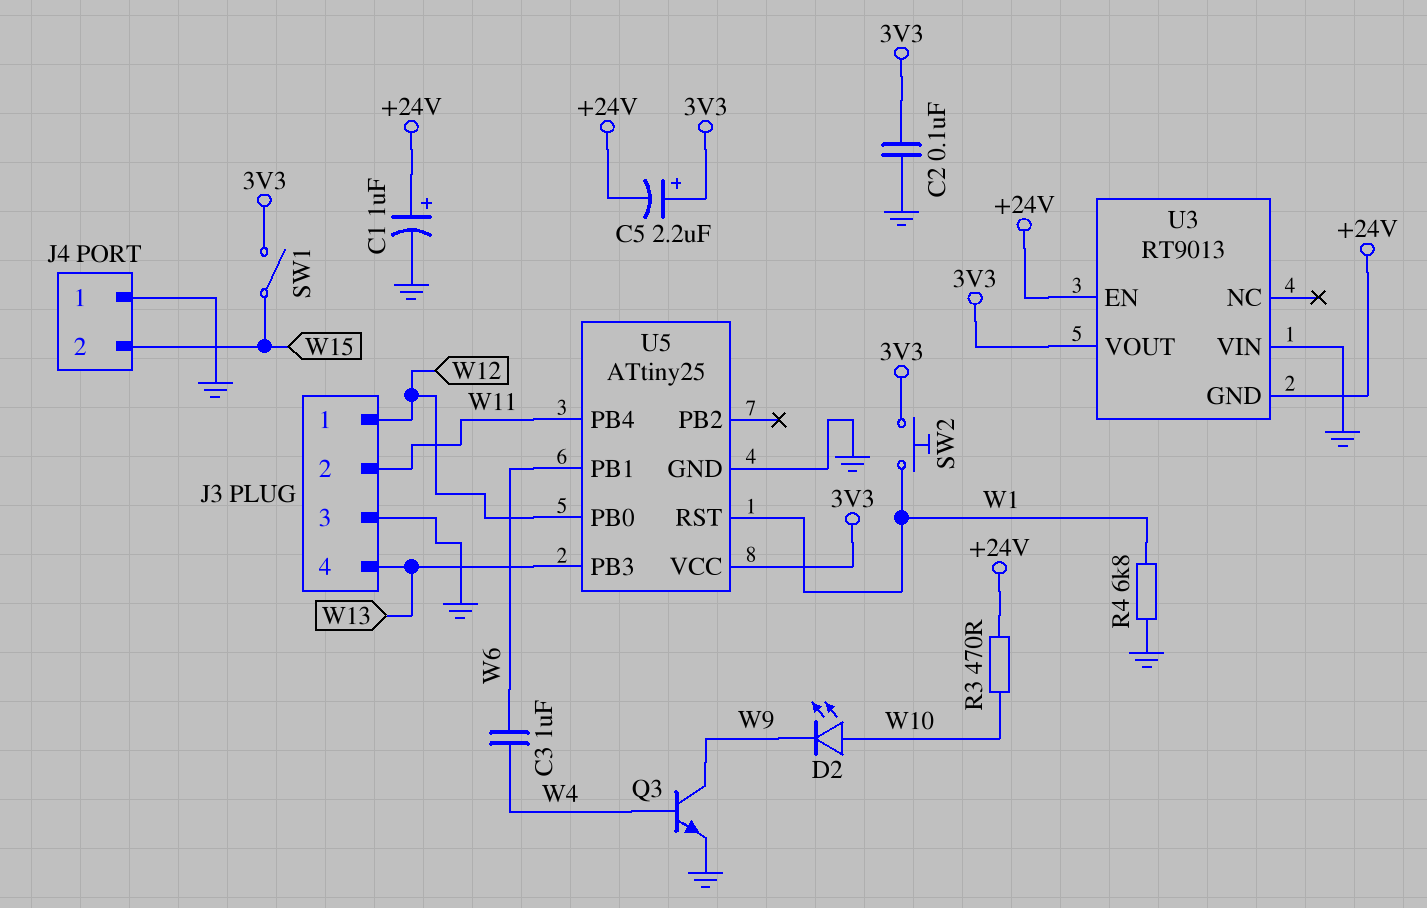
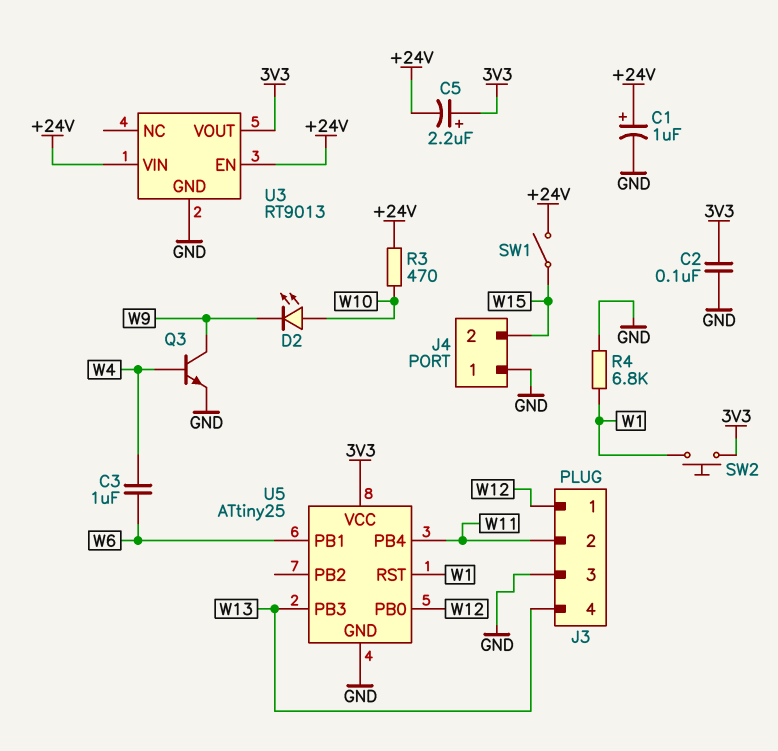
SW1: switch (3V3, W15) -> switch (+24V, W15)
U3 pin GND: +24V -> GND
U3 pin VIN: GND -> +24V

